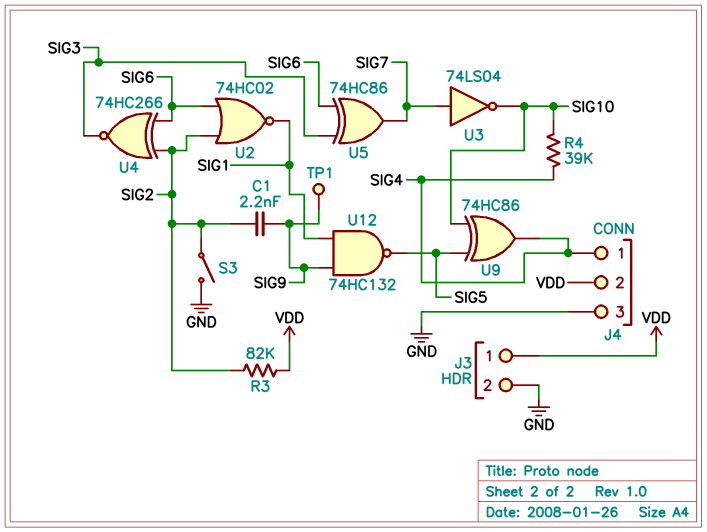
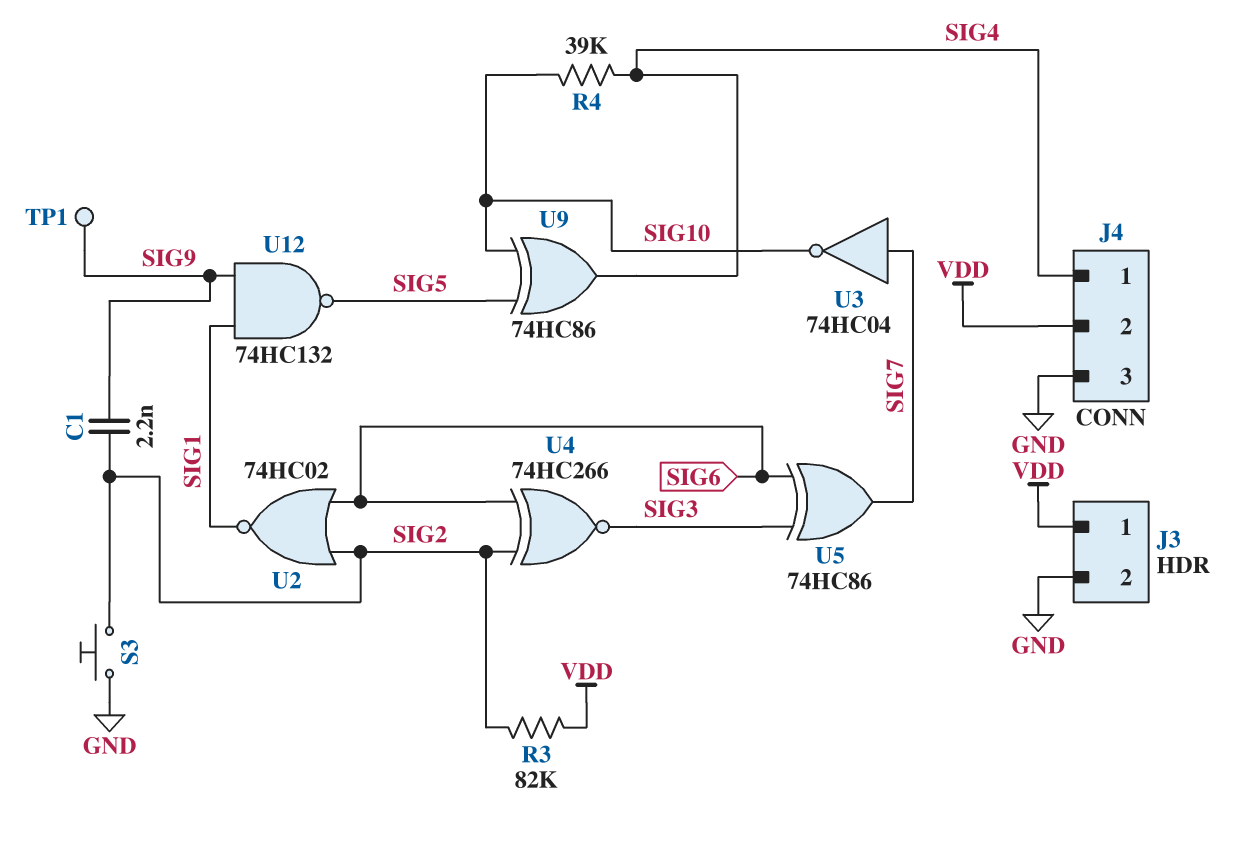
S3: switch (GND, SIG2) -> button (GND, SIG2)
U3: NOT 74LS04 (in SIG7, out SIG10) -> NOT 74HC04 (in SIG7, out SIG10)

